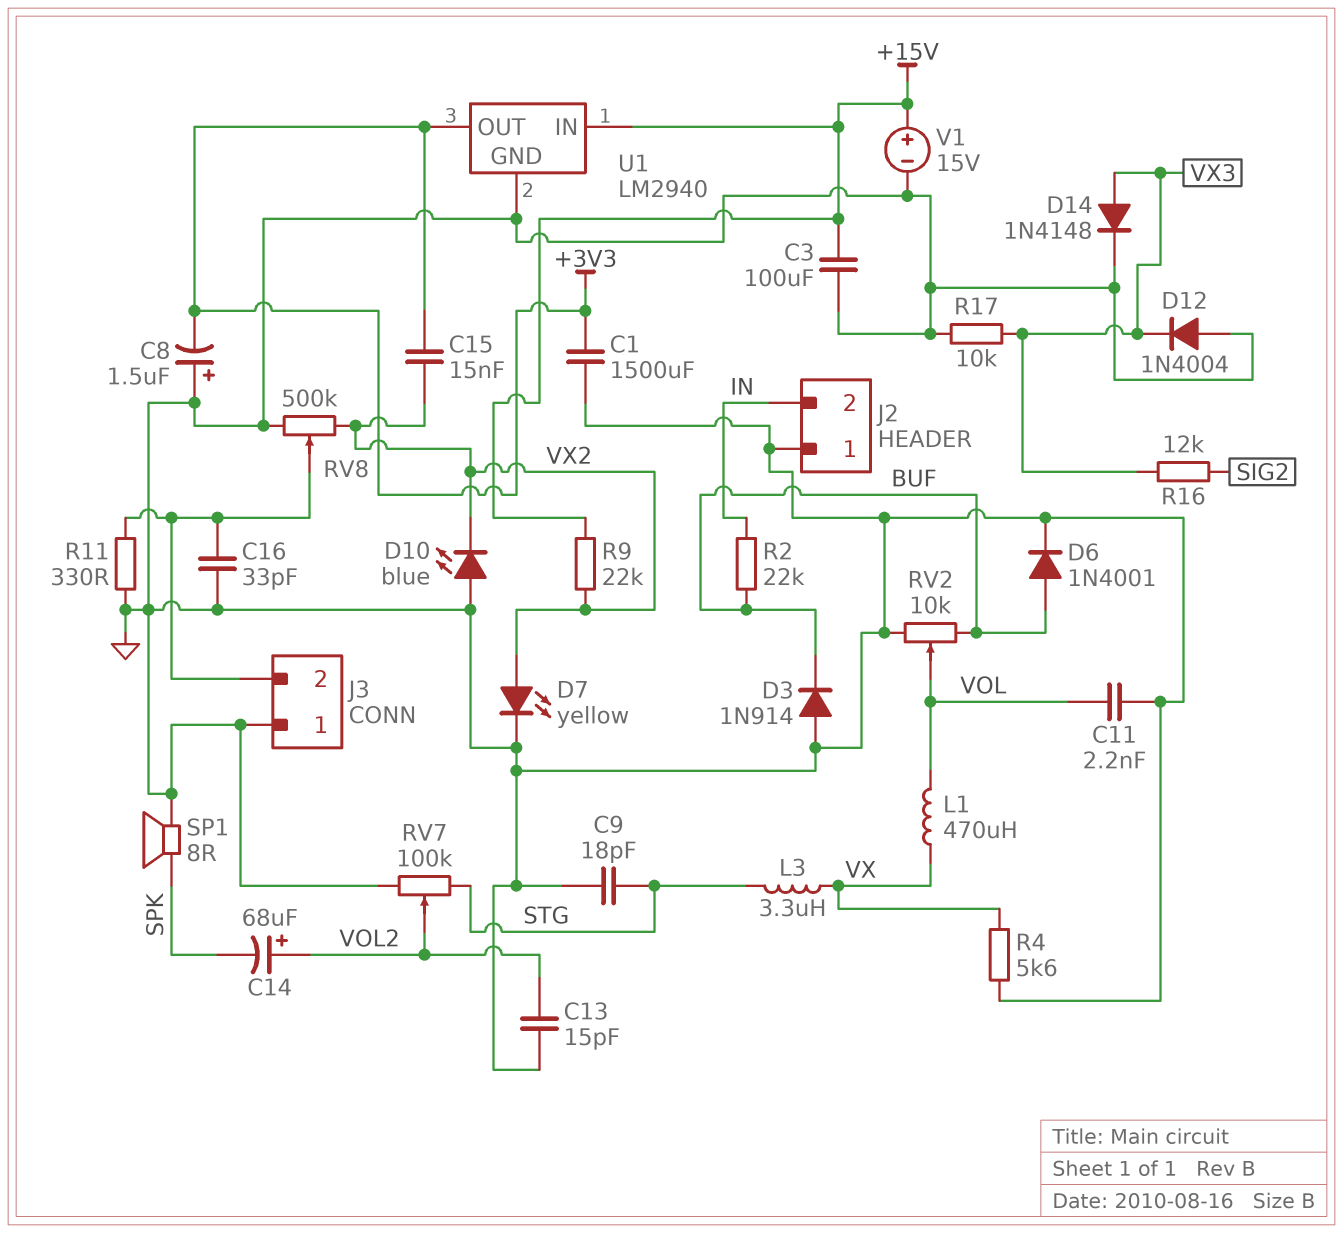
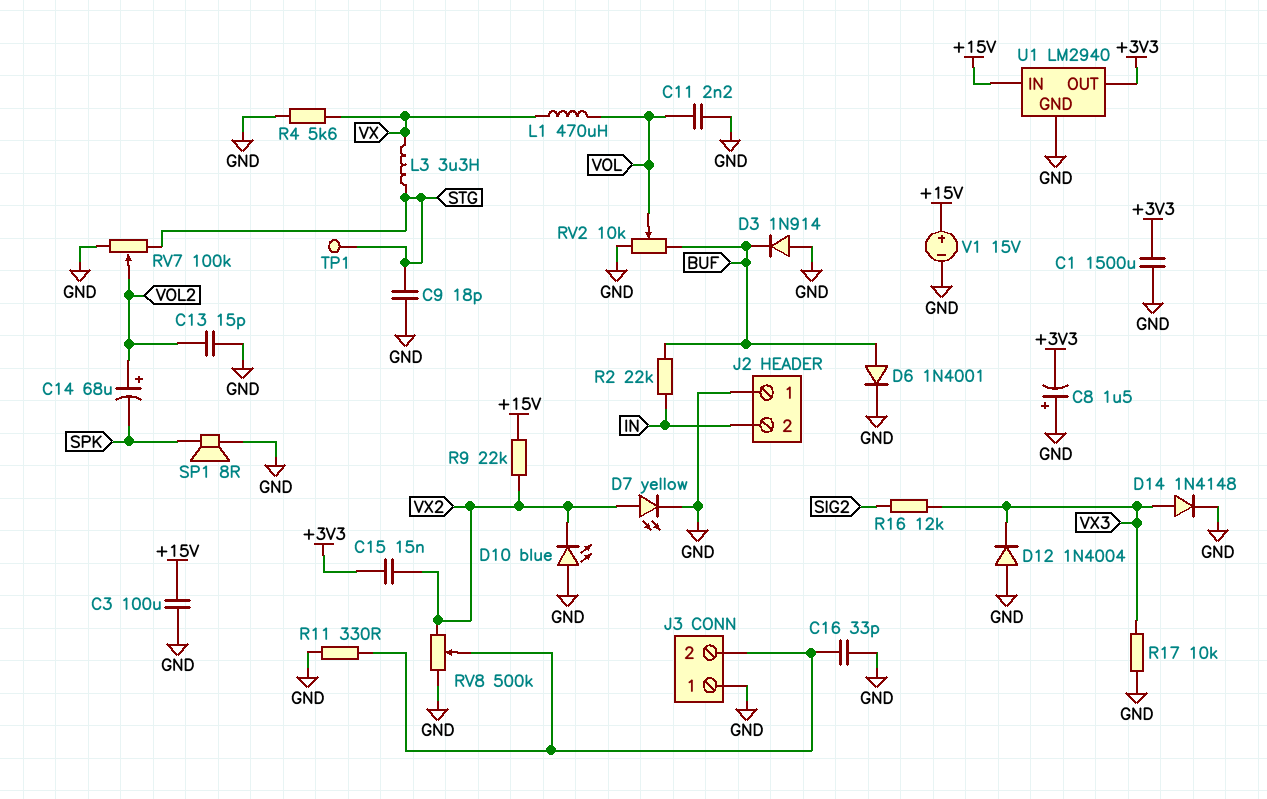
TP1: none -> test point (STG)

